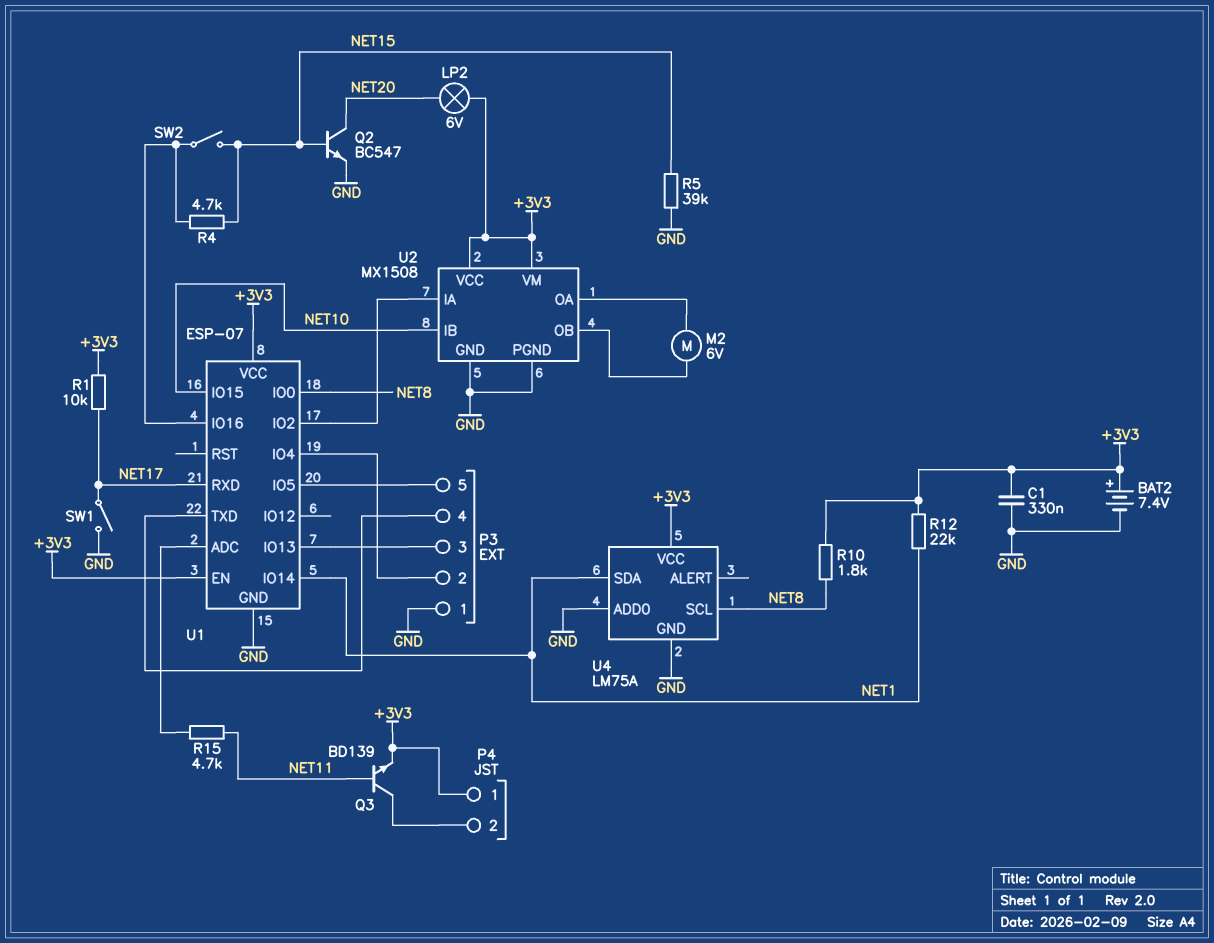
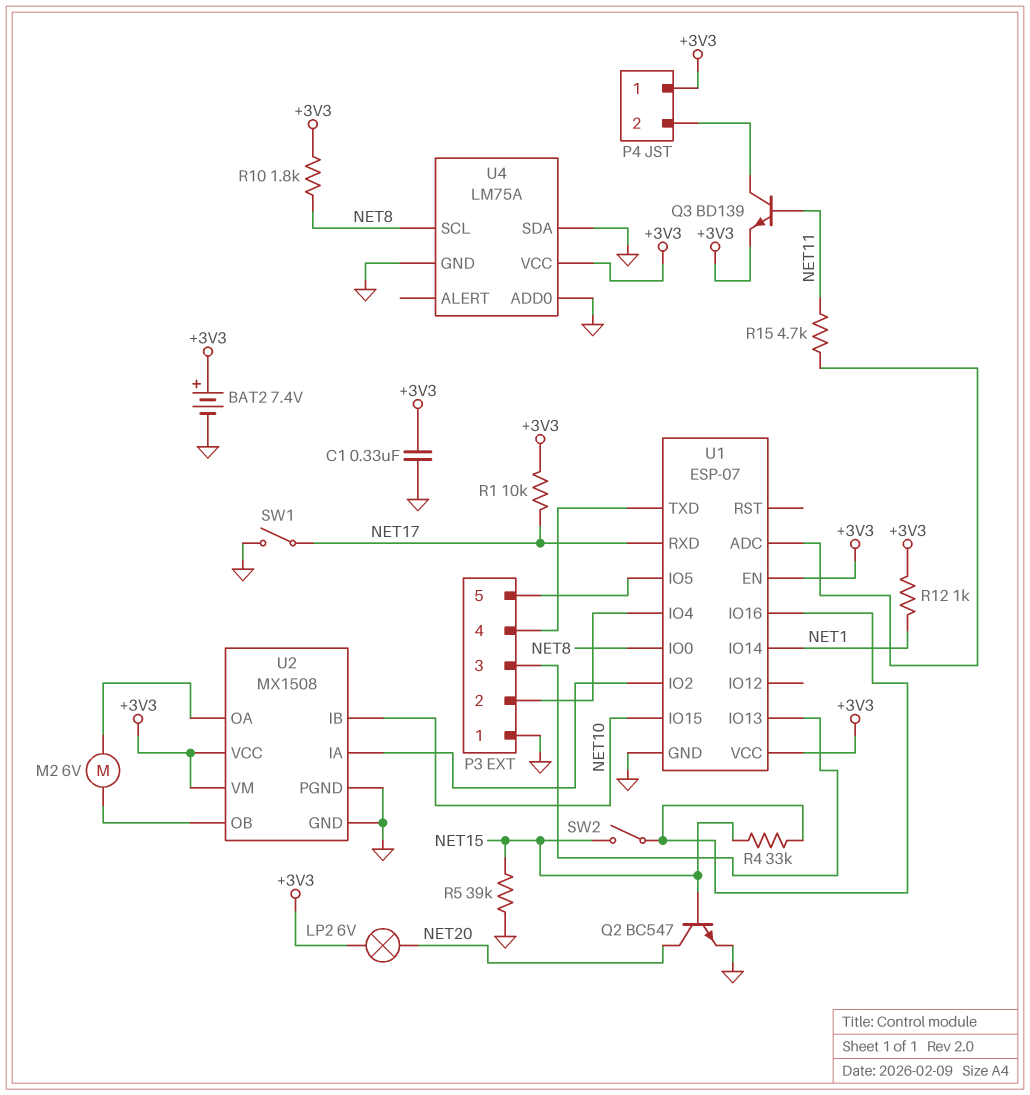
R4: 4.7k (NET15, U1/IO16) -> 33k (NET15, U1/IO16)
R12: 22k (+3V3, NET1) -> 1k (+3V3, NET1)
U4 pin SDA: NET1 -> GND

